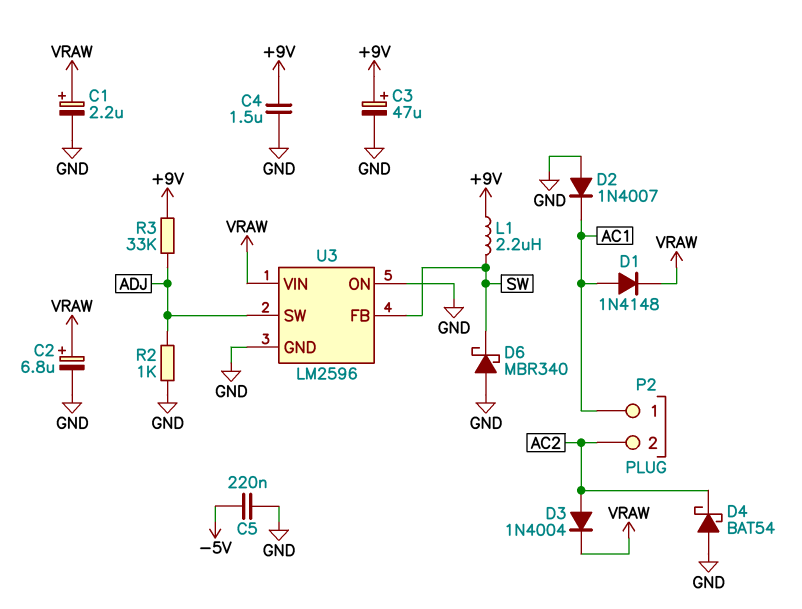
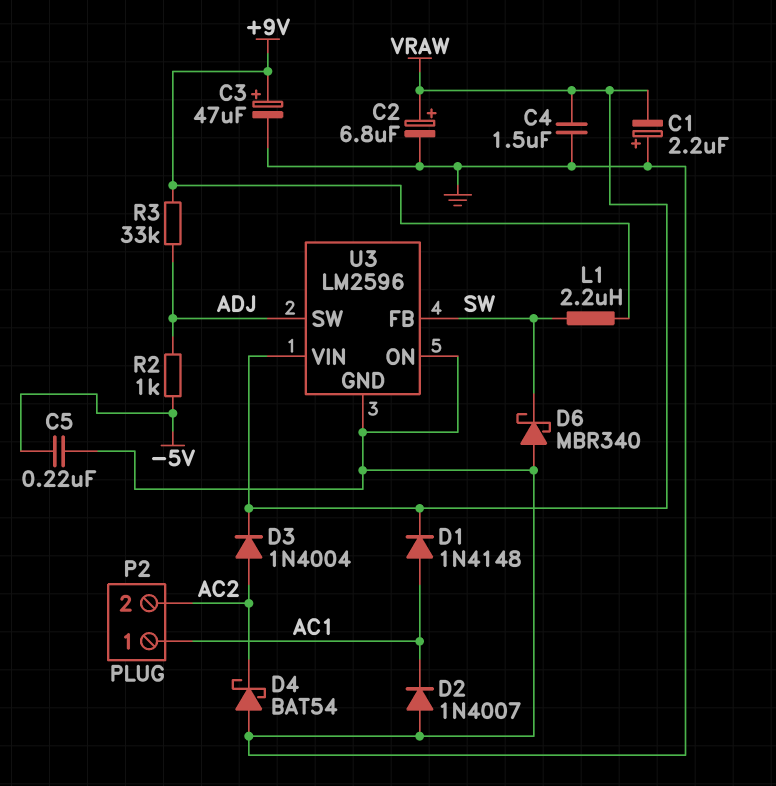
C1: 2.2uF (plus VRAW, minus GND) -> 2.2uF (plus GND, minus VRAW)
C4: 1.5uF (+9V, GND) -> 1.5uF (GND, VRAW)
R2: 1k (ADJ, GND) -> 1k (-5V, ADJ)

